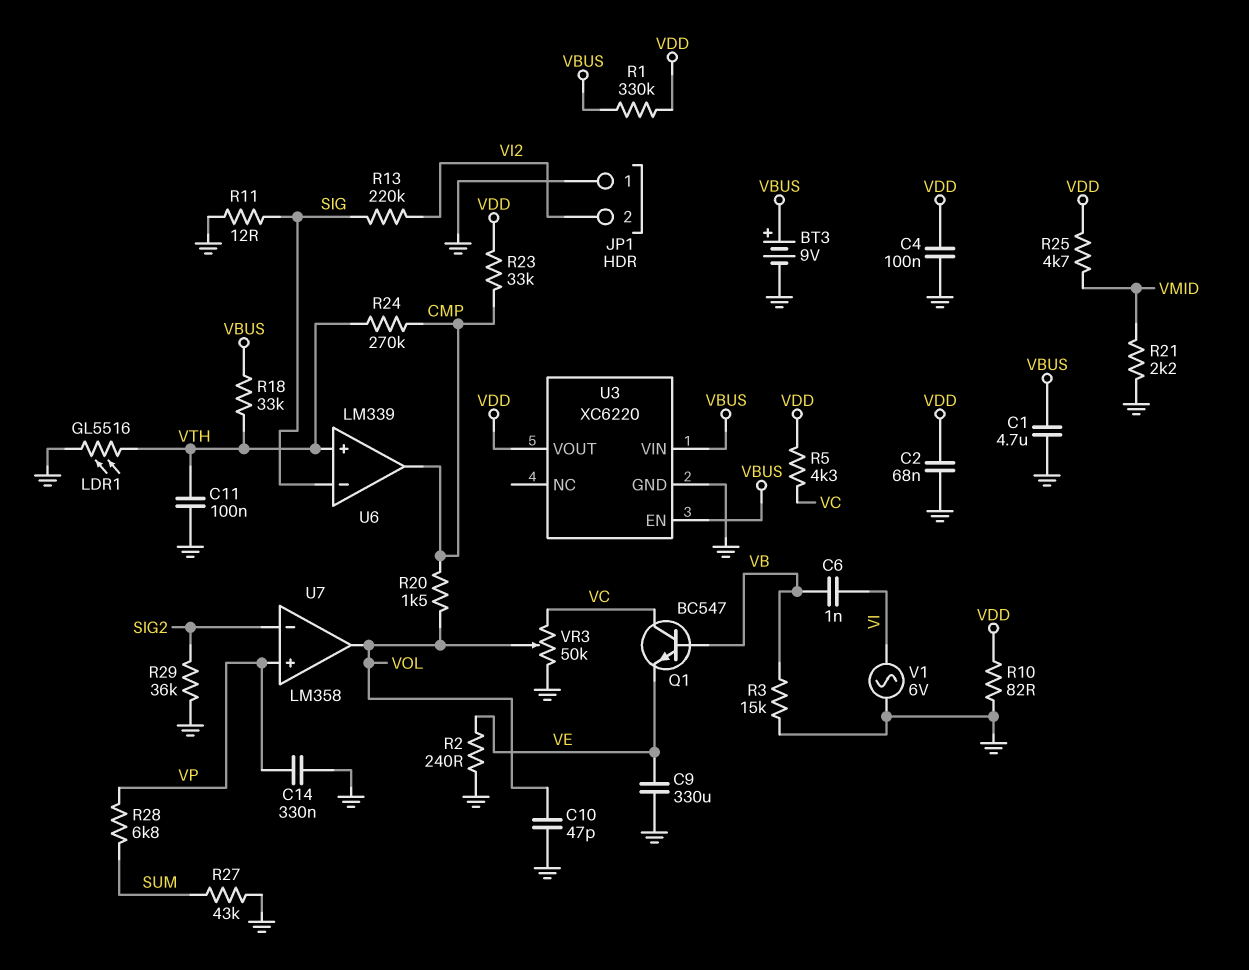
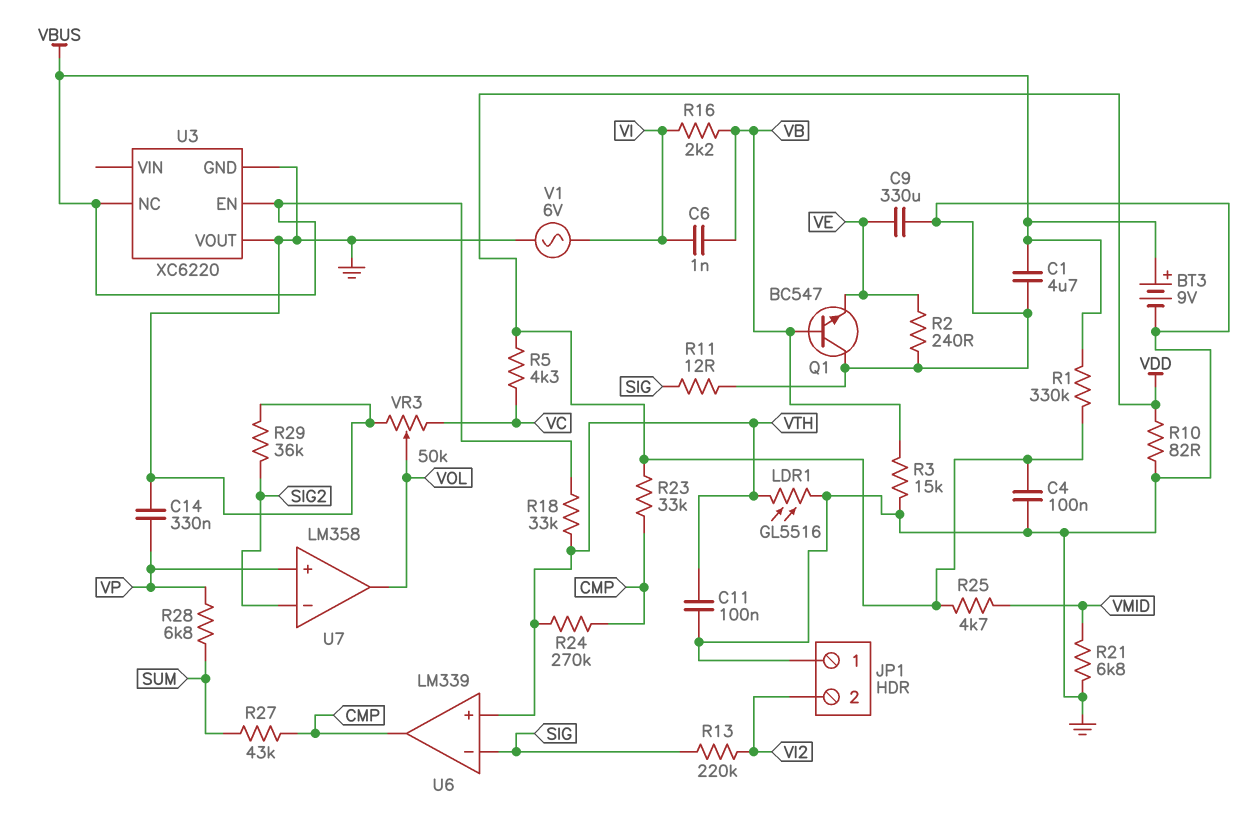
C2: 68nF (GND, VDD) -> none
C10: 47pF (GND, VOL) -> none
Q1: NPN BC547 (B VB, C VC, E VE) -> NPN BC547 (B VB, C GND, E VE)
R16: none -> 2.2k (VB, VI)
R20: 1.5k (CMP, VOL) -> none
R21: 2.2k (GND, VMID) -> 6.8k (GND, VMID)
R27: 43k (GND, SUM) -> 43k (CMP, SUM)
U3 pin NC: none -> VBUS
U3 pin VIN: VBUS -> none
U3 pin VOUT: VDD -> GND

